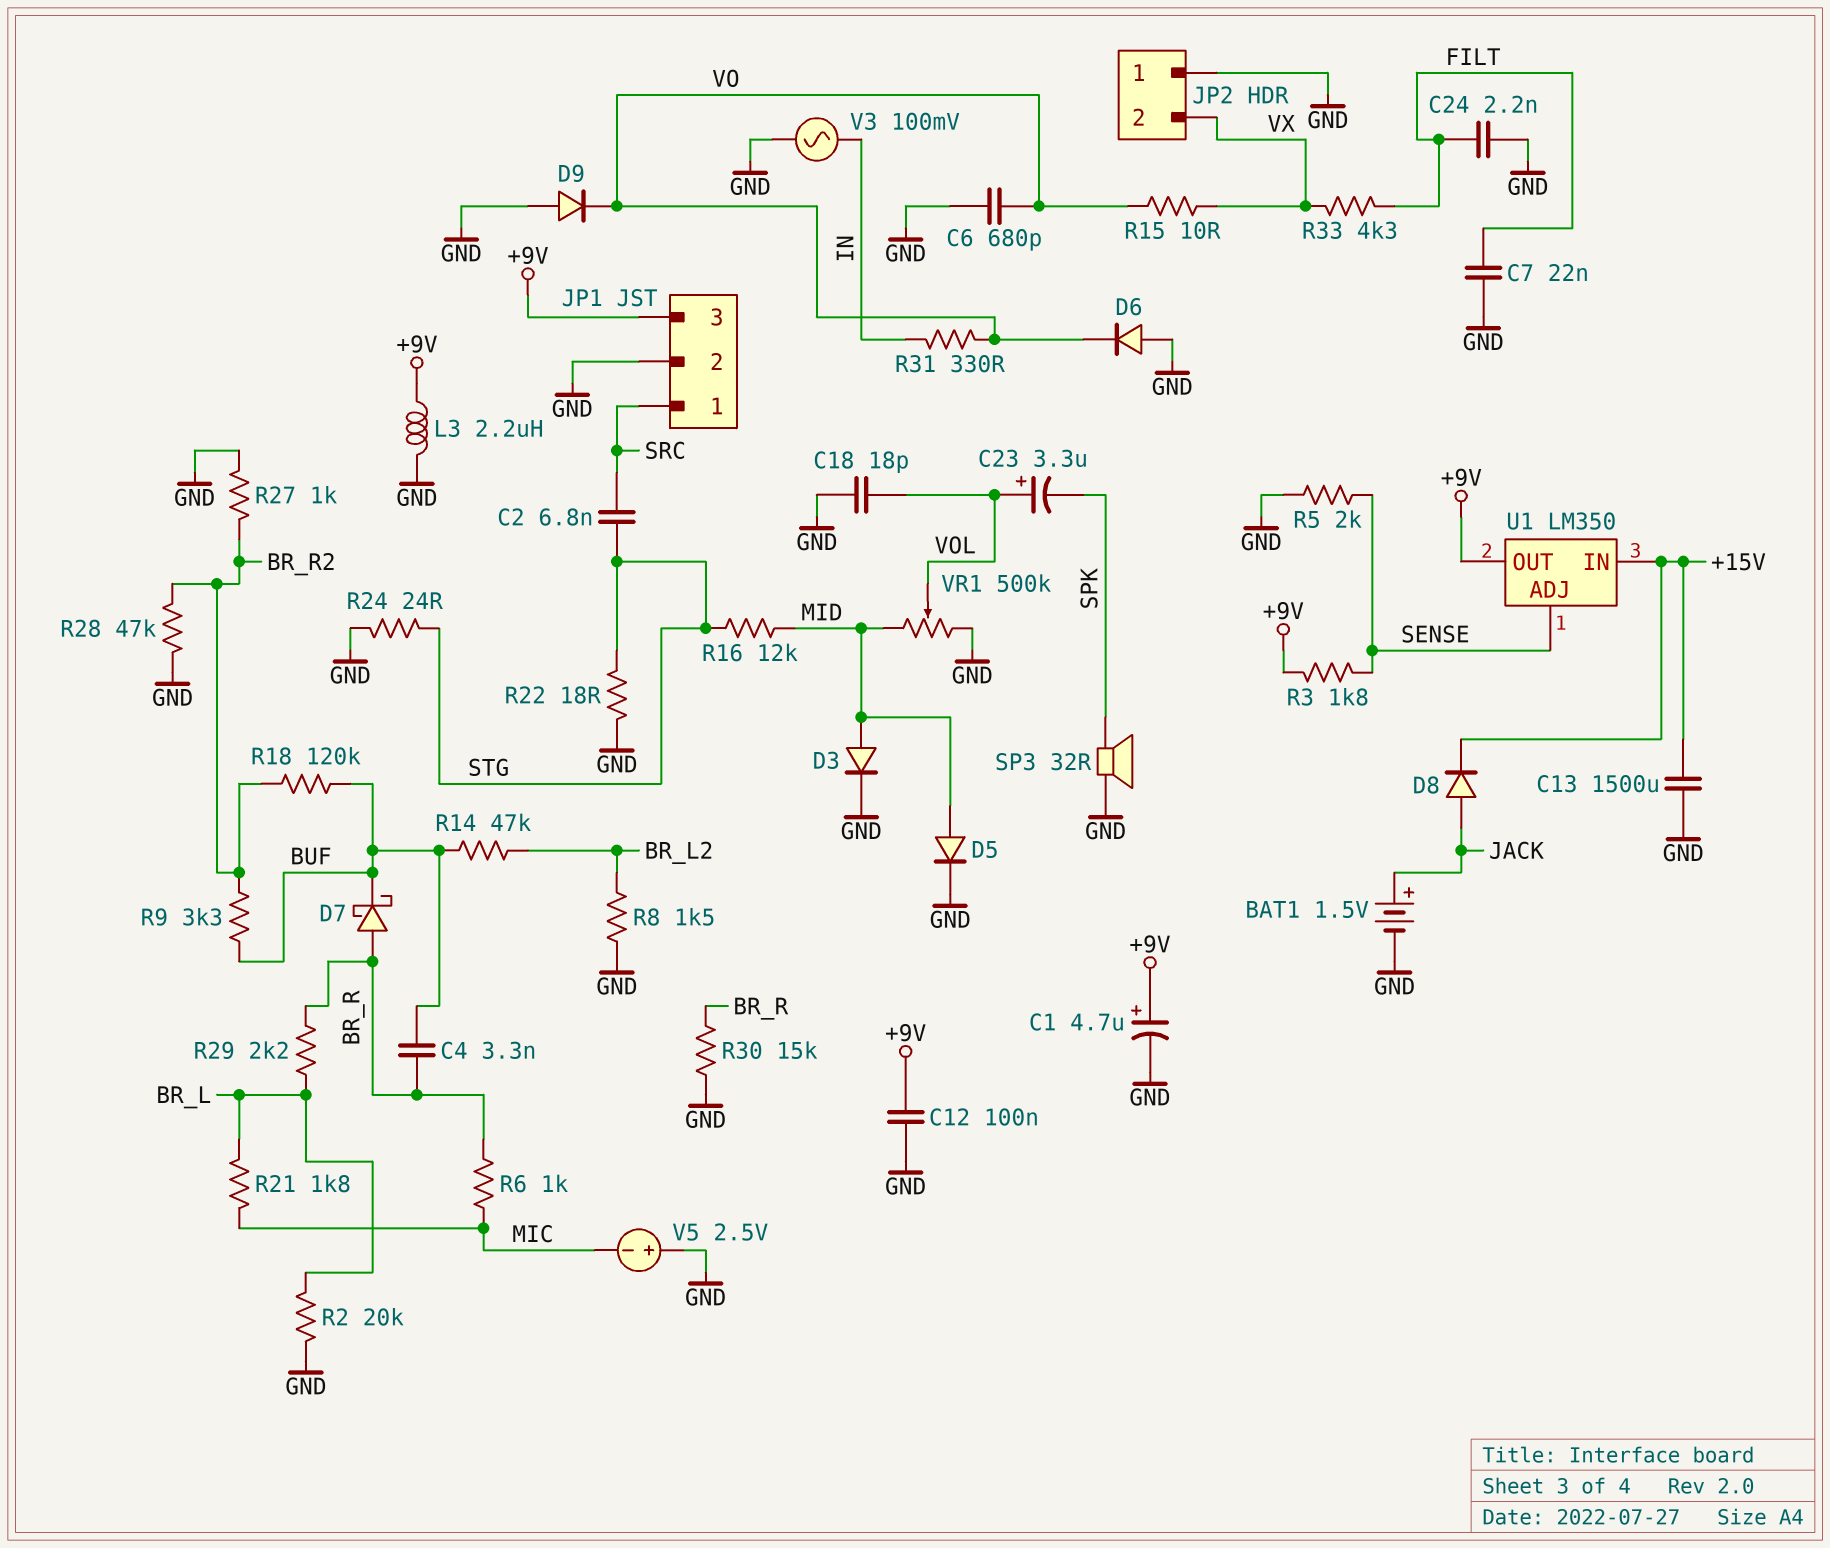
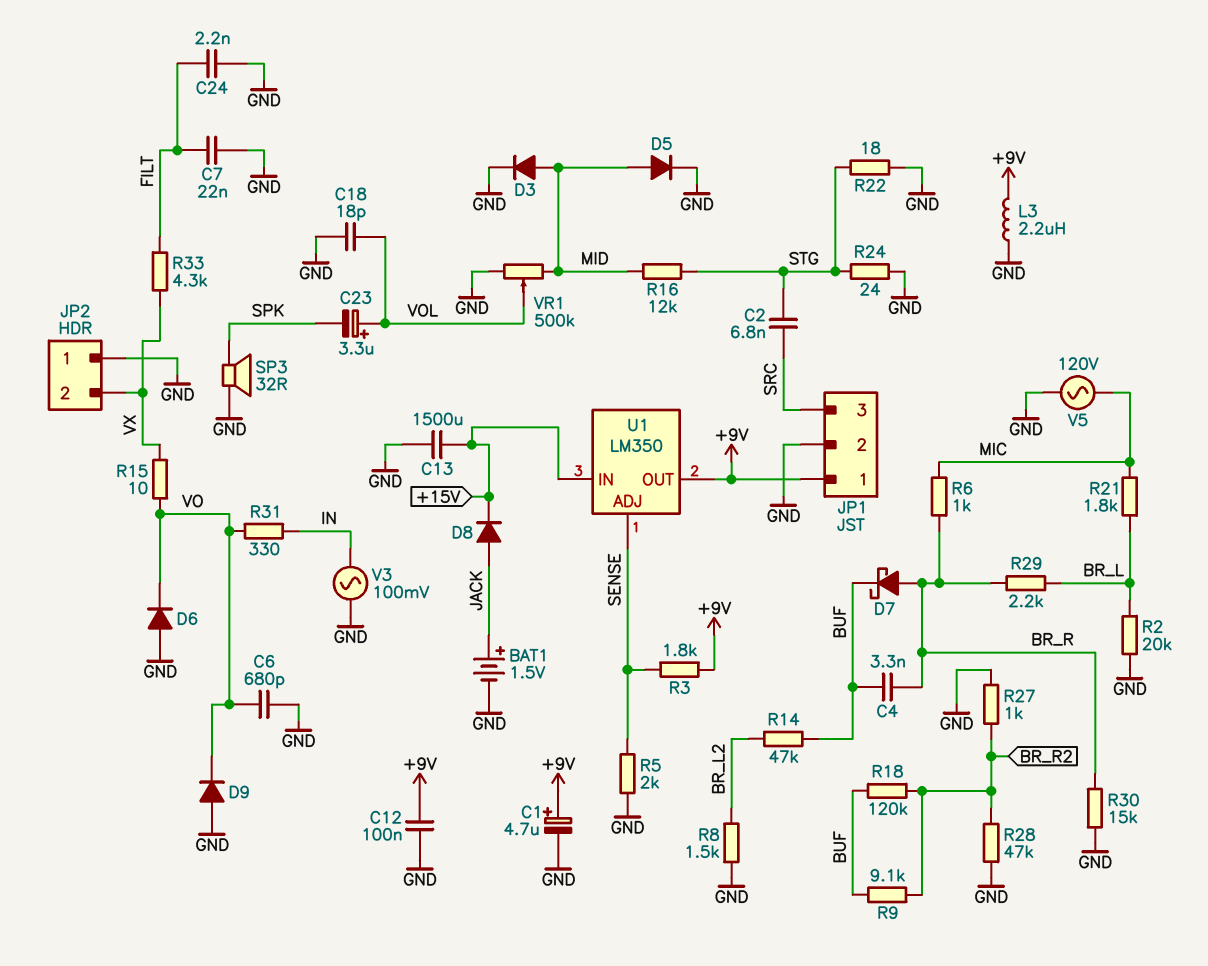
JP1 pin 1: SRC -> +9V
JP1 pin 3: +9V -> SRC
R9: 3.3k (BR_R2, BUF) -> 9.1k (BR_R2, BUF)
V5: 2.5V (plus GND, minus MIC) -> AC 120V (GND, MIC)

